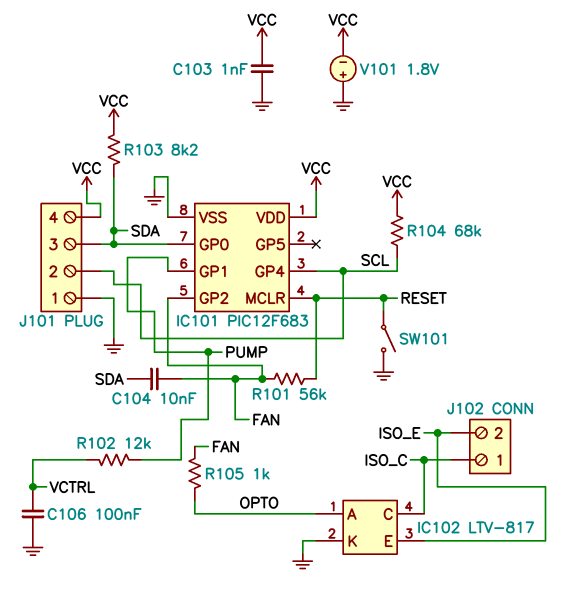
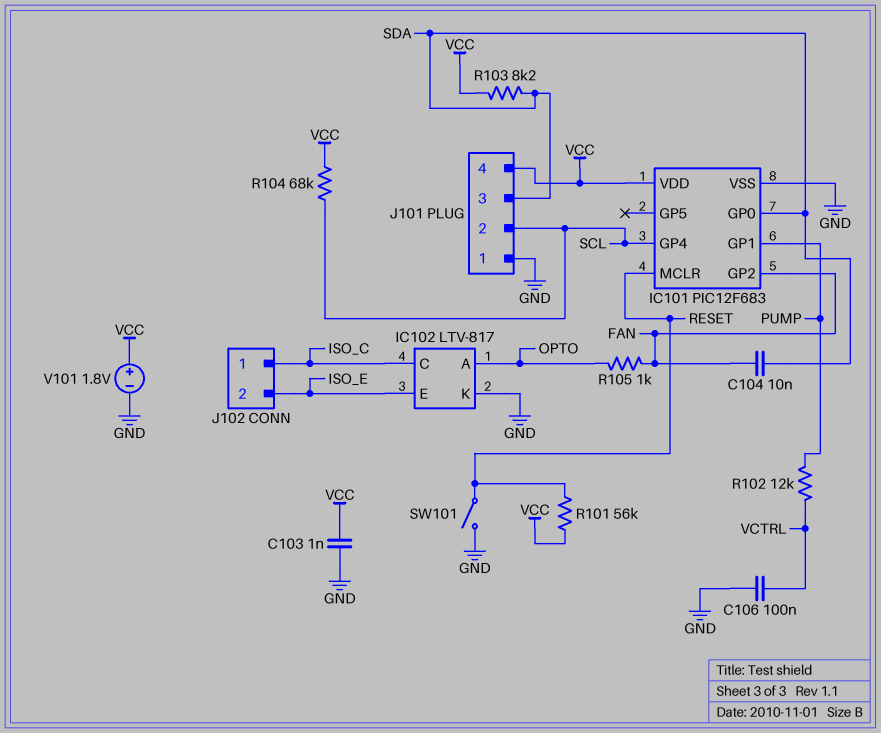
R101: 56k (FAN, RESET) -> 56k (RESET, VCC)
V101: 1.8V (plus GND, minus VCC) -> 1.8V (plus VCC, minus GND)

